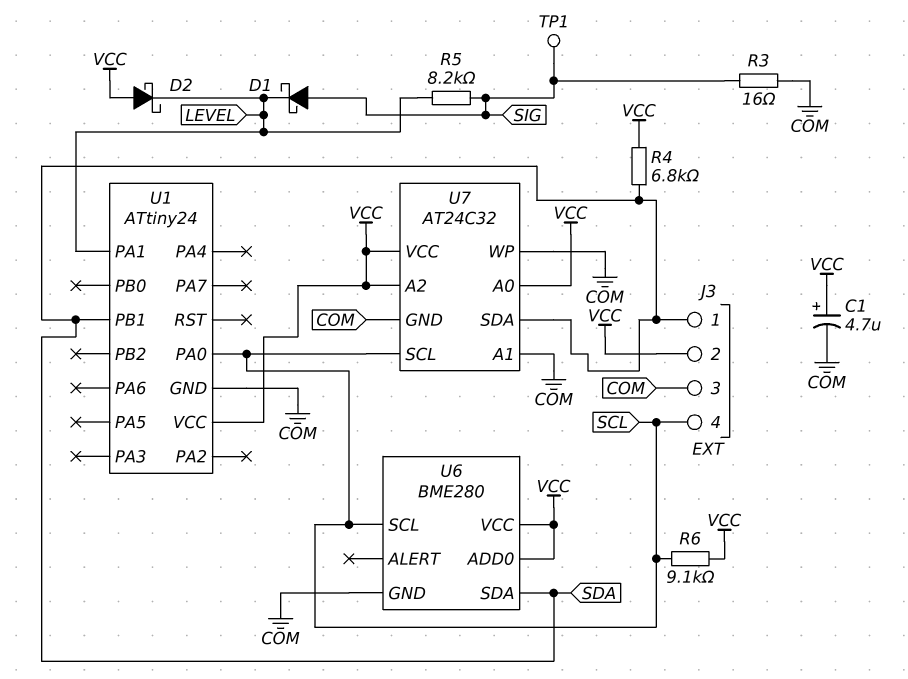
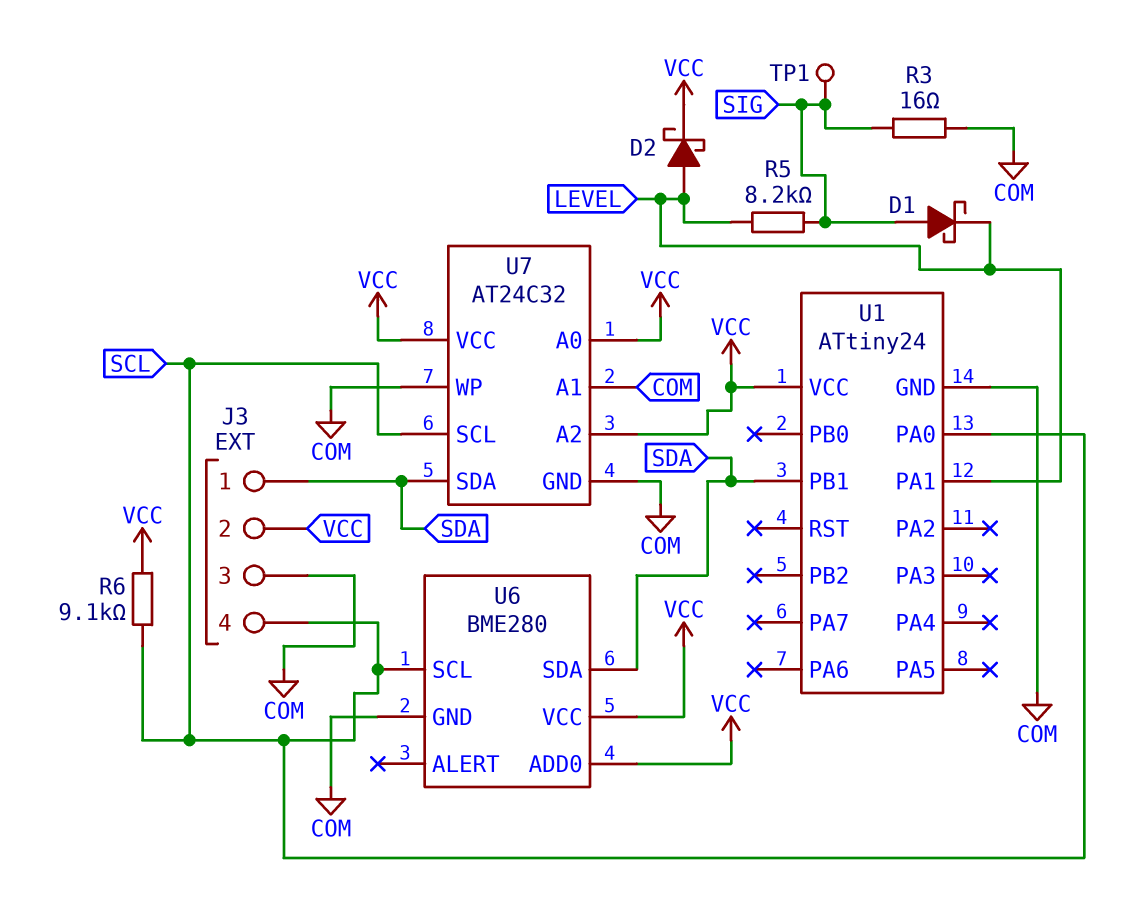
C1: 4.7uF (plus VCC, minus COM) -> none
D2: schottky (A VCC, K LEVEL) -> schottky (A LEVEL, K VCC)
R4: 6.8k (SDA, VCC) -> none

